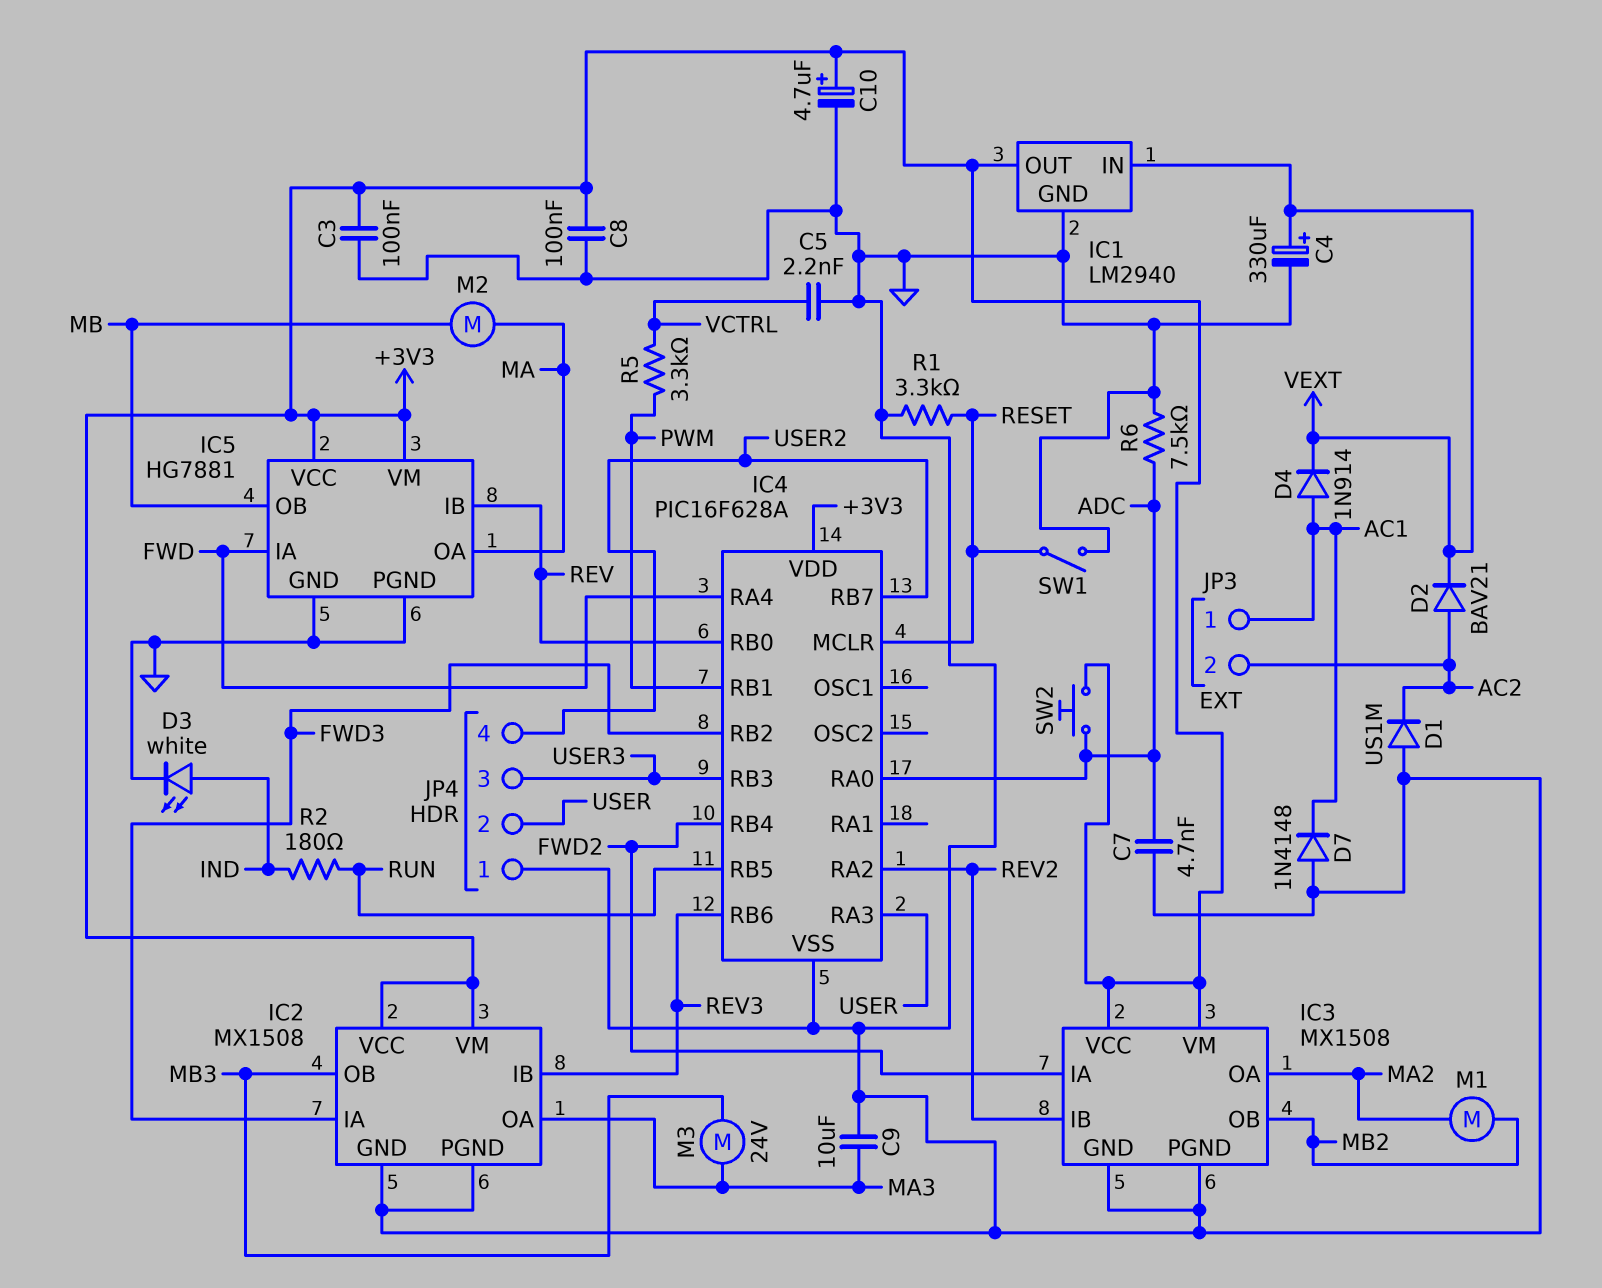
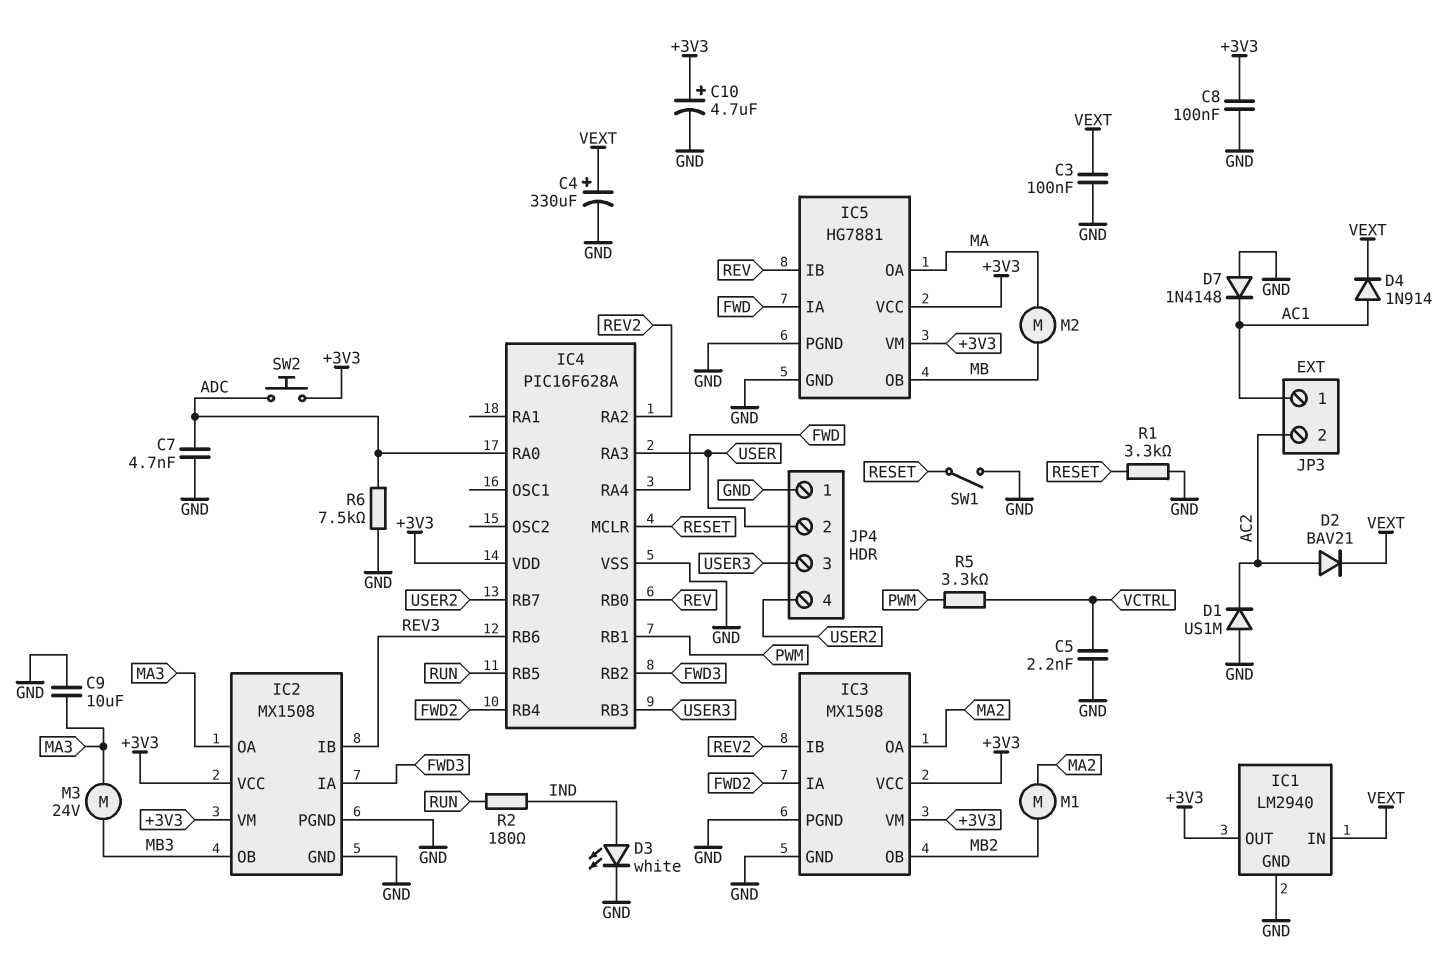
C3: 100nF (+3V3, GND) -> 100nF (GND, VEXT)

